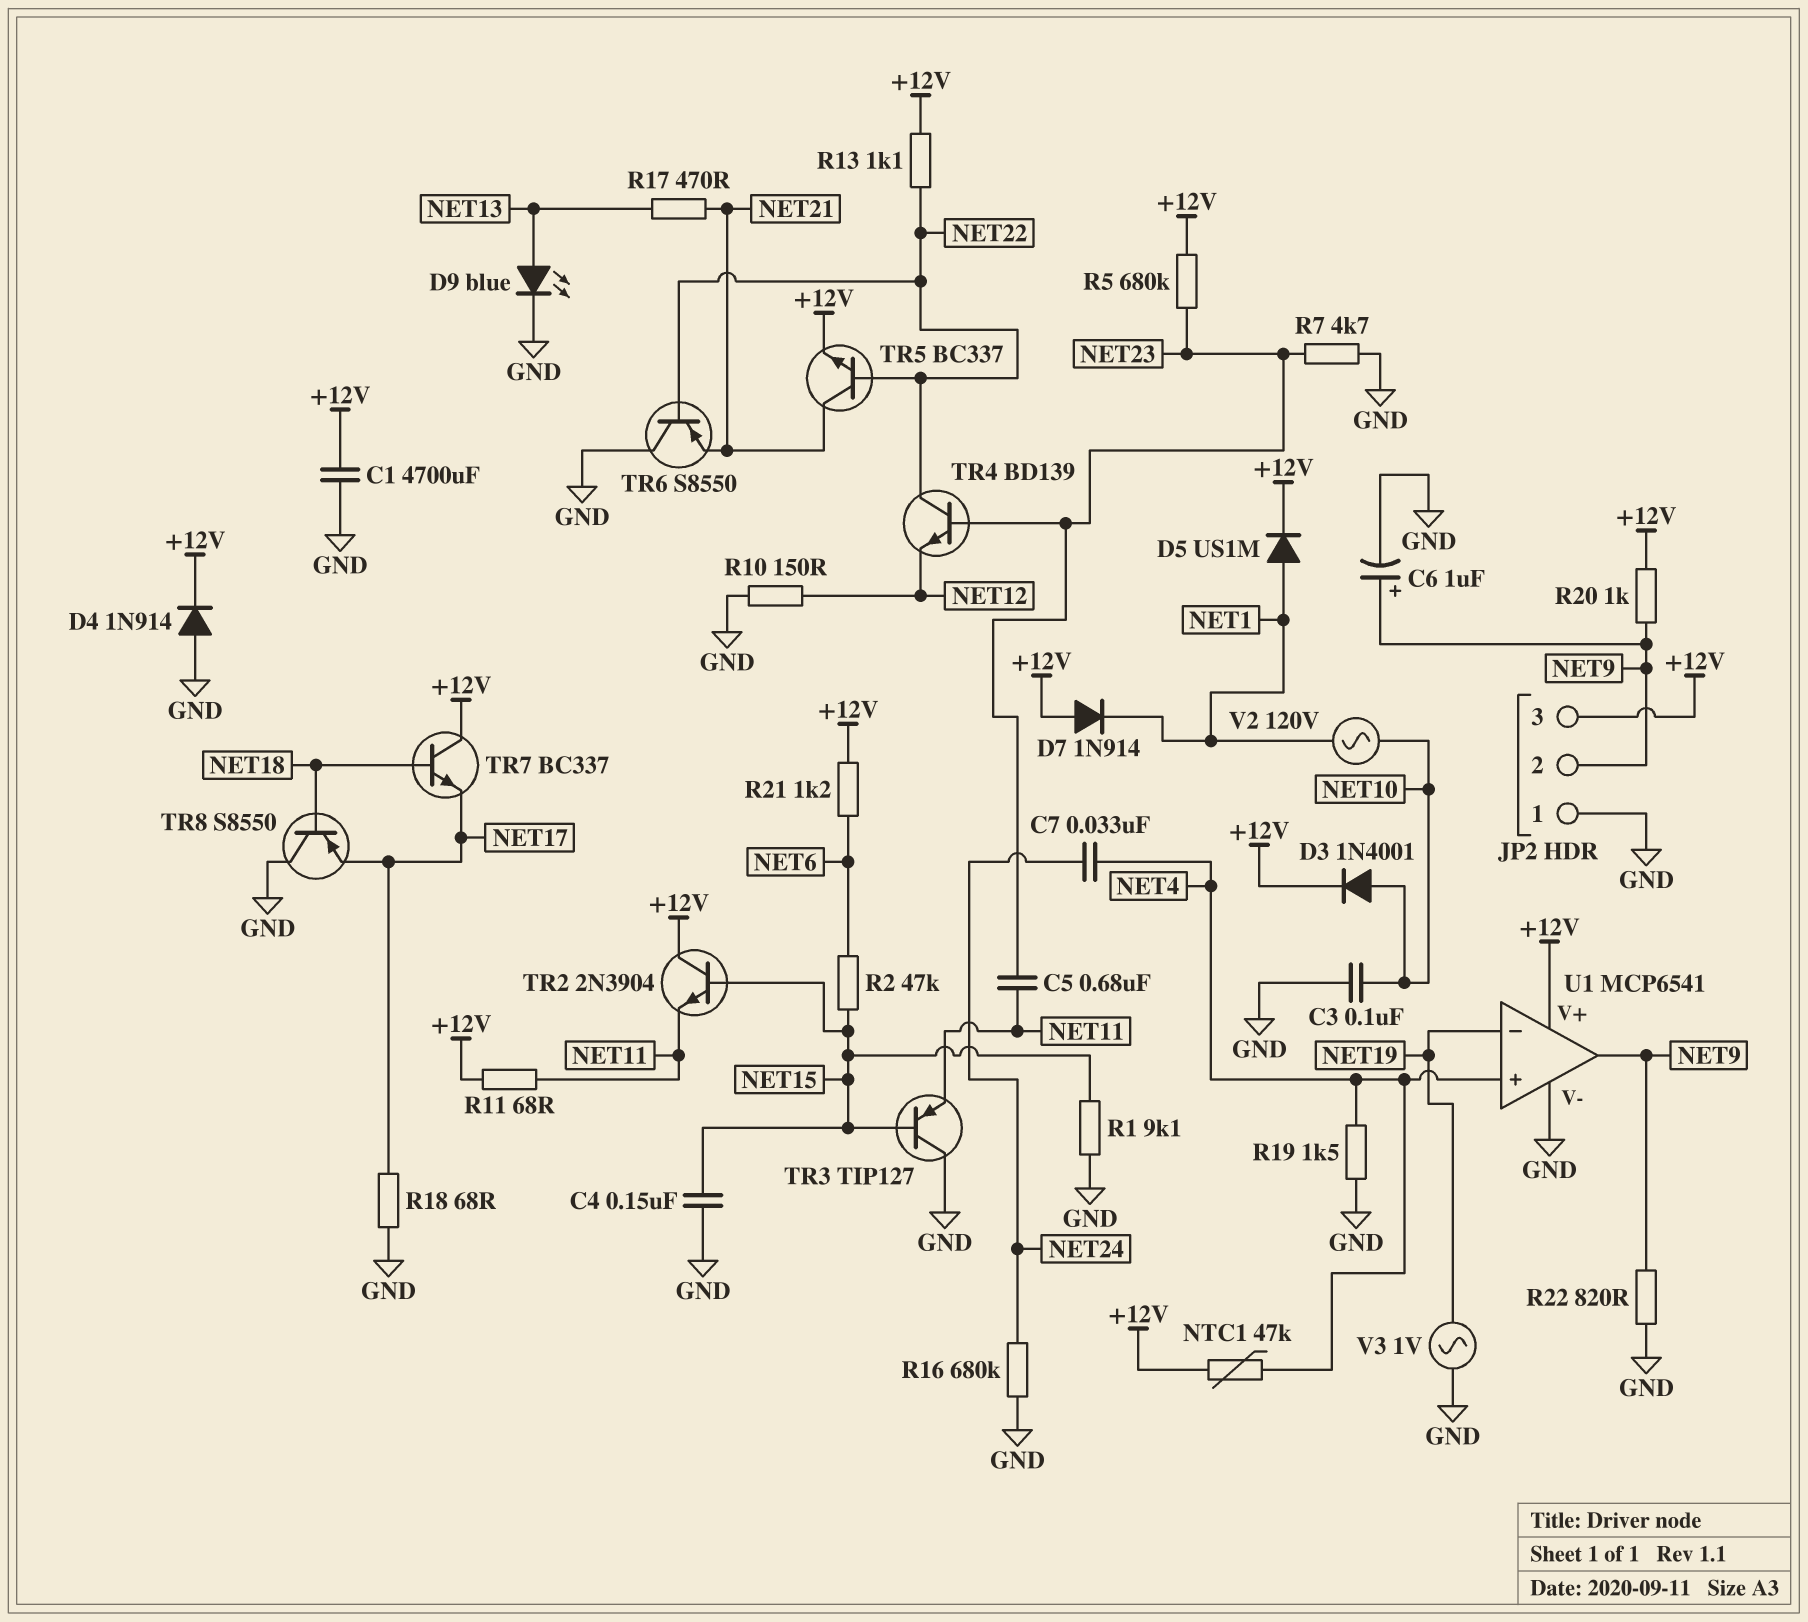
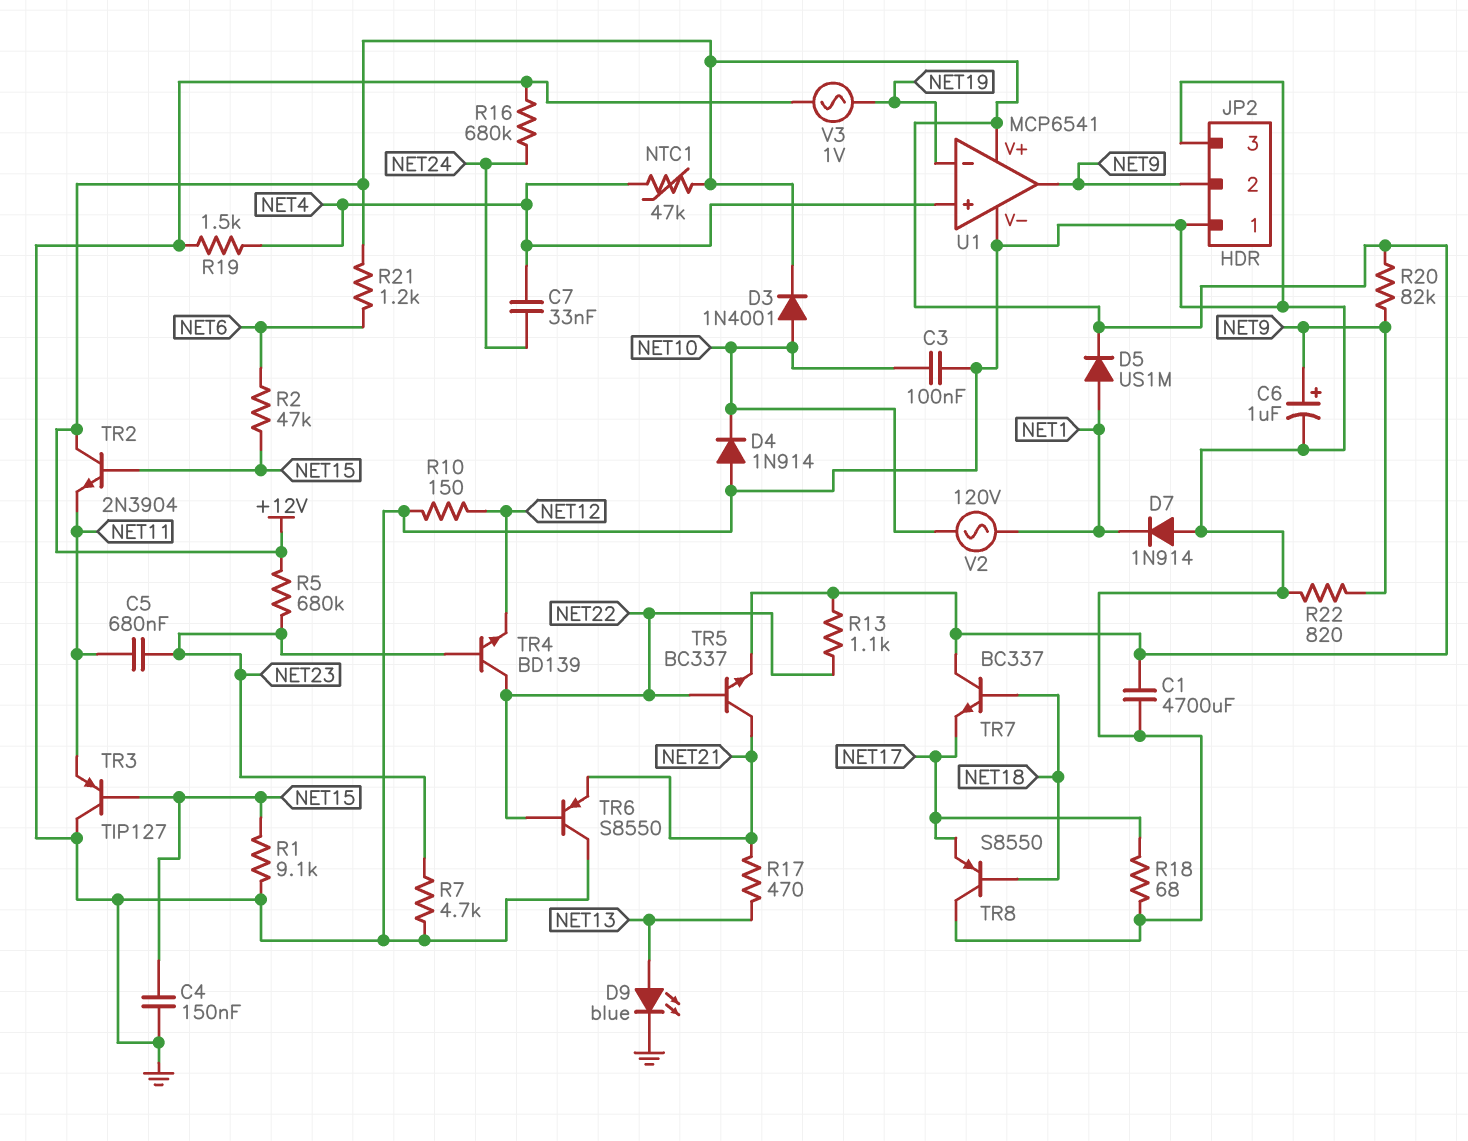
D4: diode 1N914 (A GND, K +12V) -> diode 1N914 (A GND, K NET10)
D7: diode 1N914 (A +12V, K NET1) -> diode 1N914 (A GND, K NET1)
JP2 pin 3: +12V -> GND
R11: 68 (+12V, NET11) -> none
R20: 1k (+12V, NET9) -> 82k (+12V, NET9)

